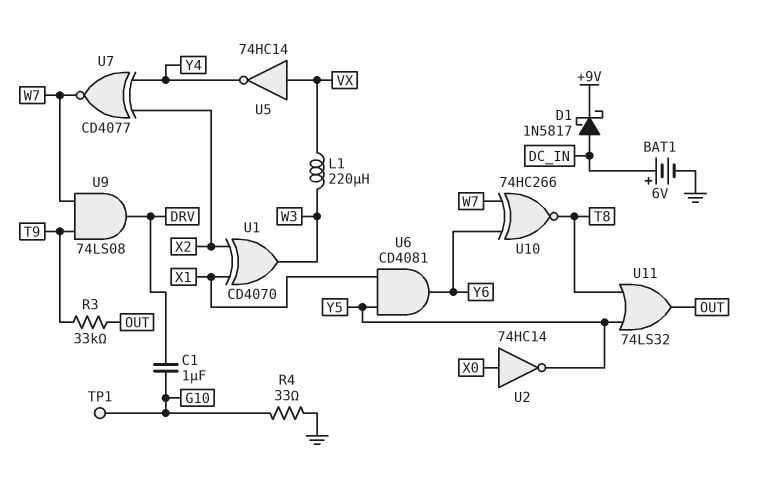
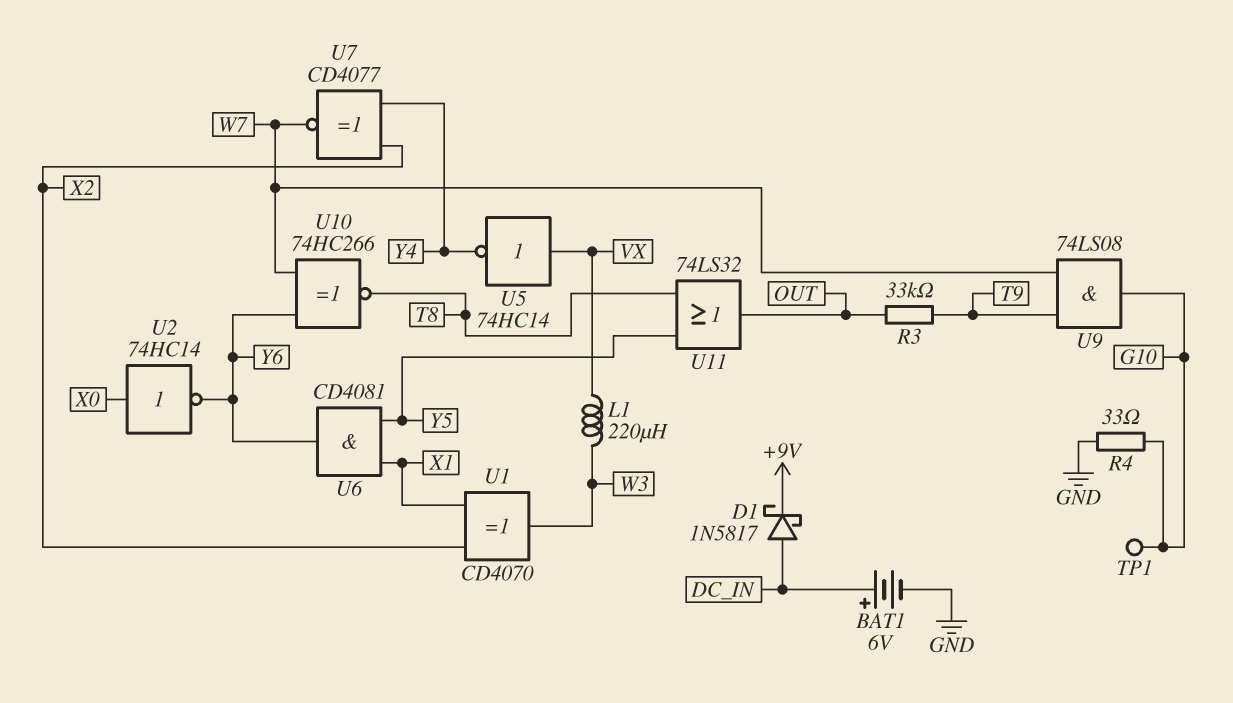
C1: 1uF (DRV, G10) -> none
U2: NOT 74HC14 (in X0, out Y5) -> NOT 74HC14 (in X0, out Y6)
U9: AND 74LS08 (in T9, in W7, out DRV) -> AND 74LS08 (in T9, in W7, out G10)

